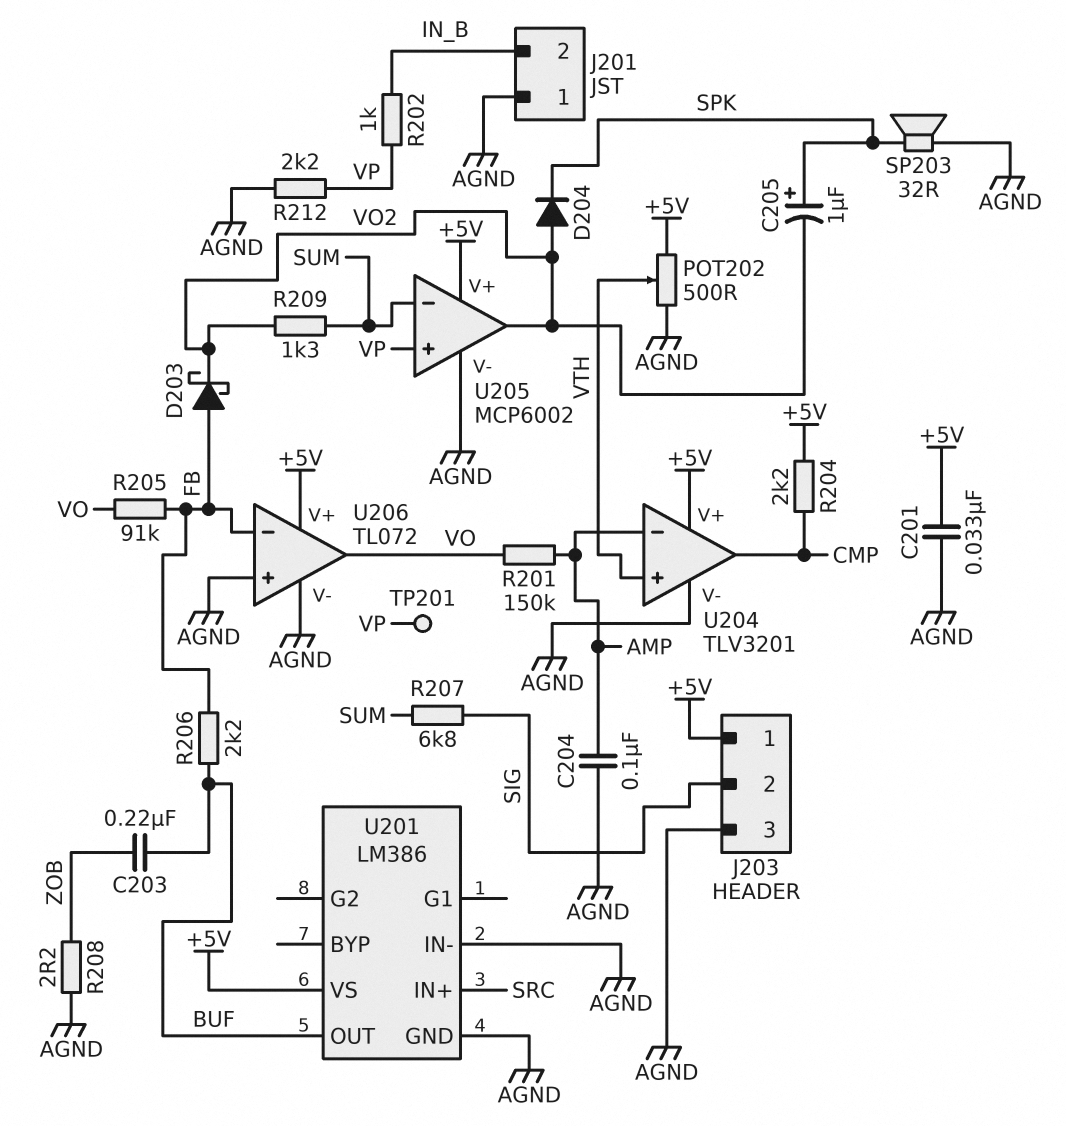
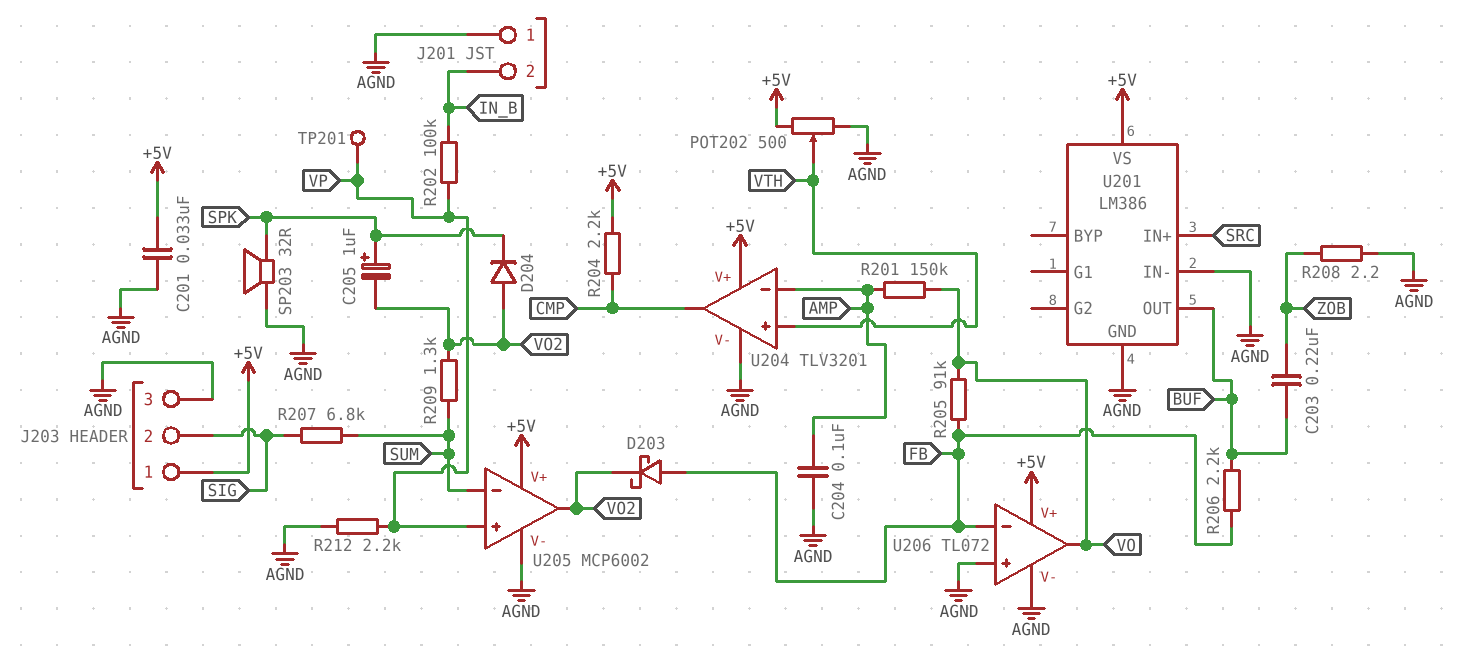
R202: 1k (IN_B, VP) -> 100k (IN_B, VP)

